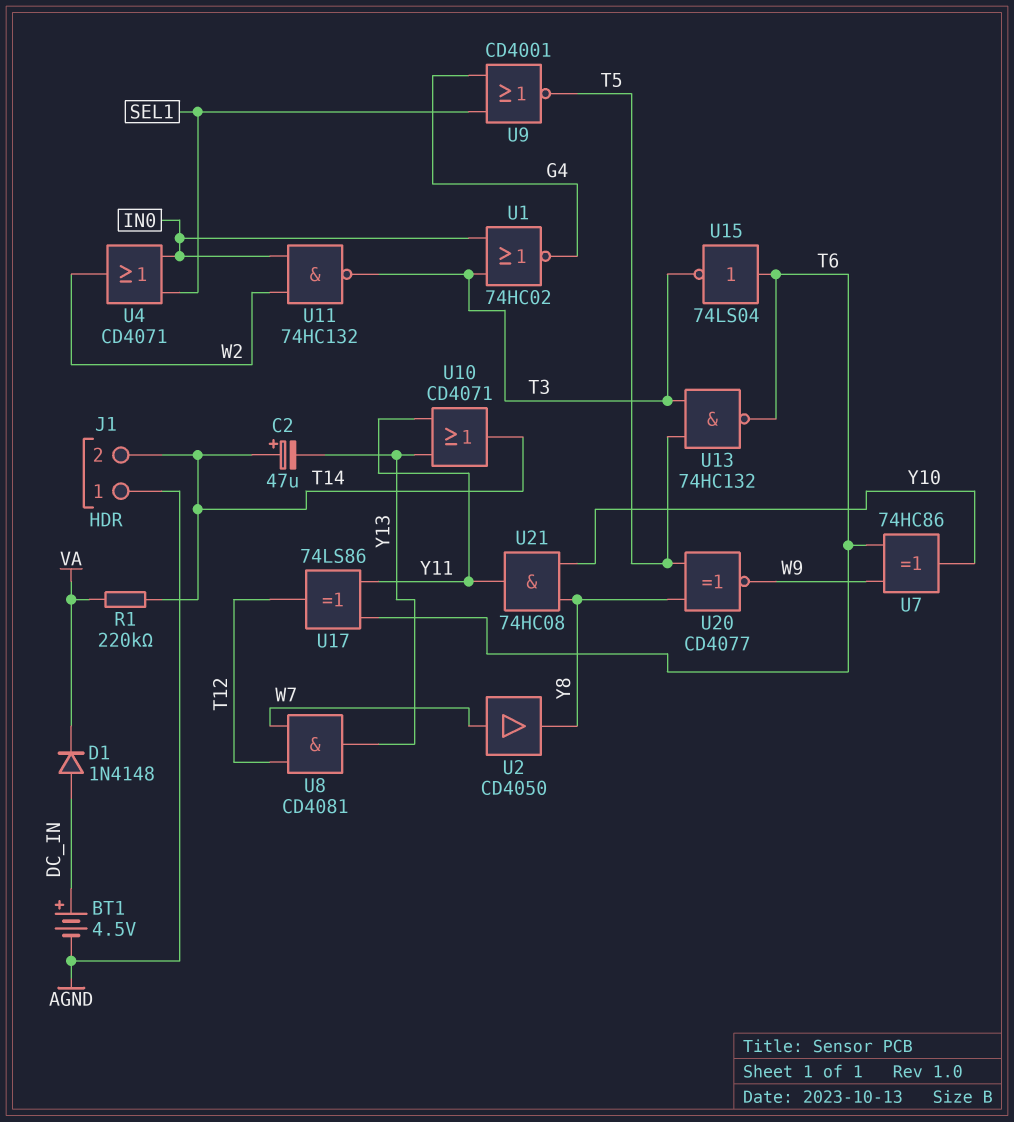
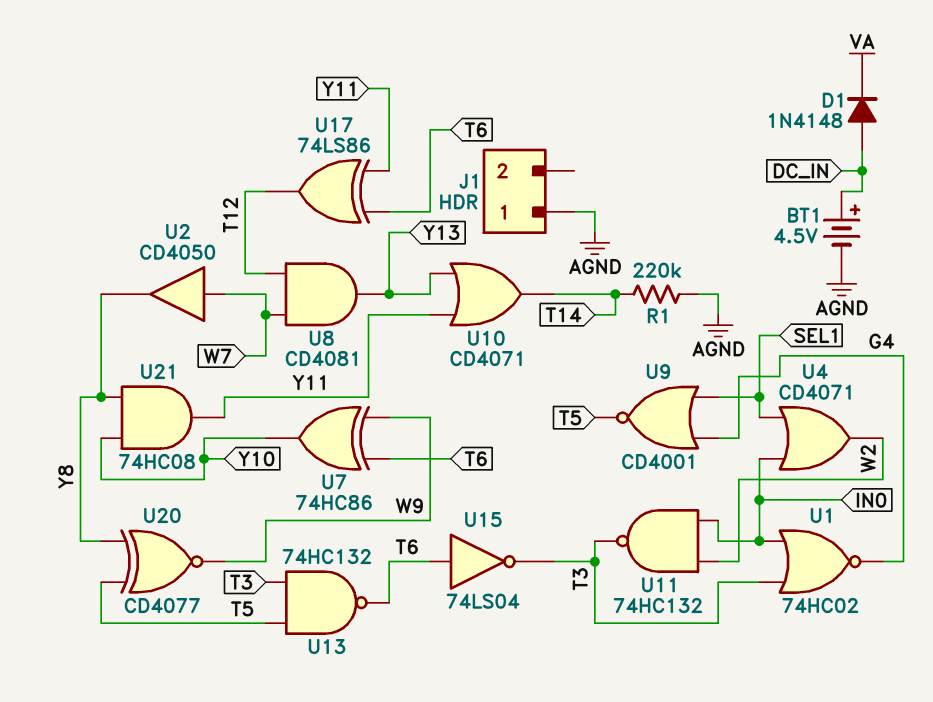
C2: 47uF (plus T14, minus Y13) -> none
J1 pin 2: T14 -> none
R1: 220k (T14, VA) -> 220k (AGND, T14)

